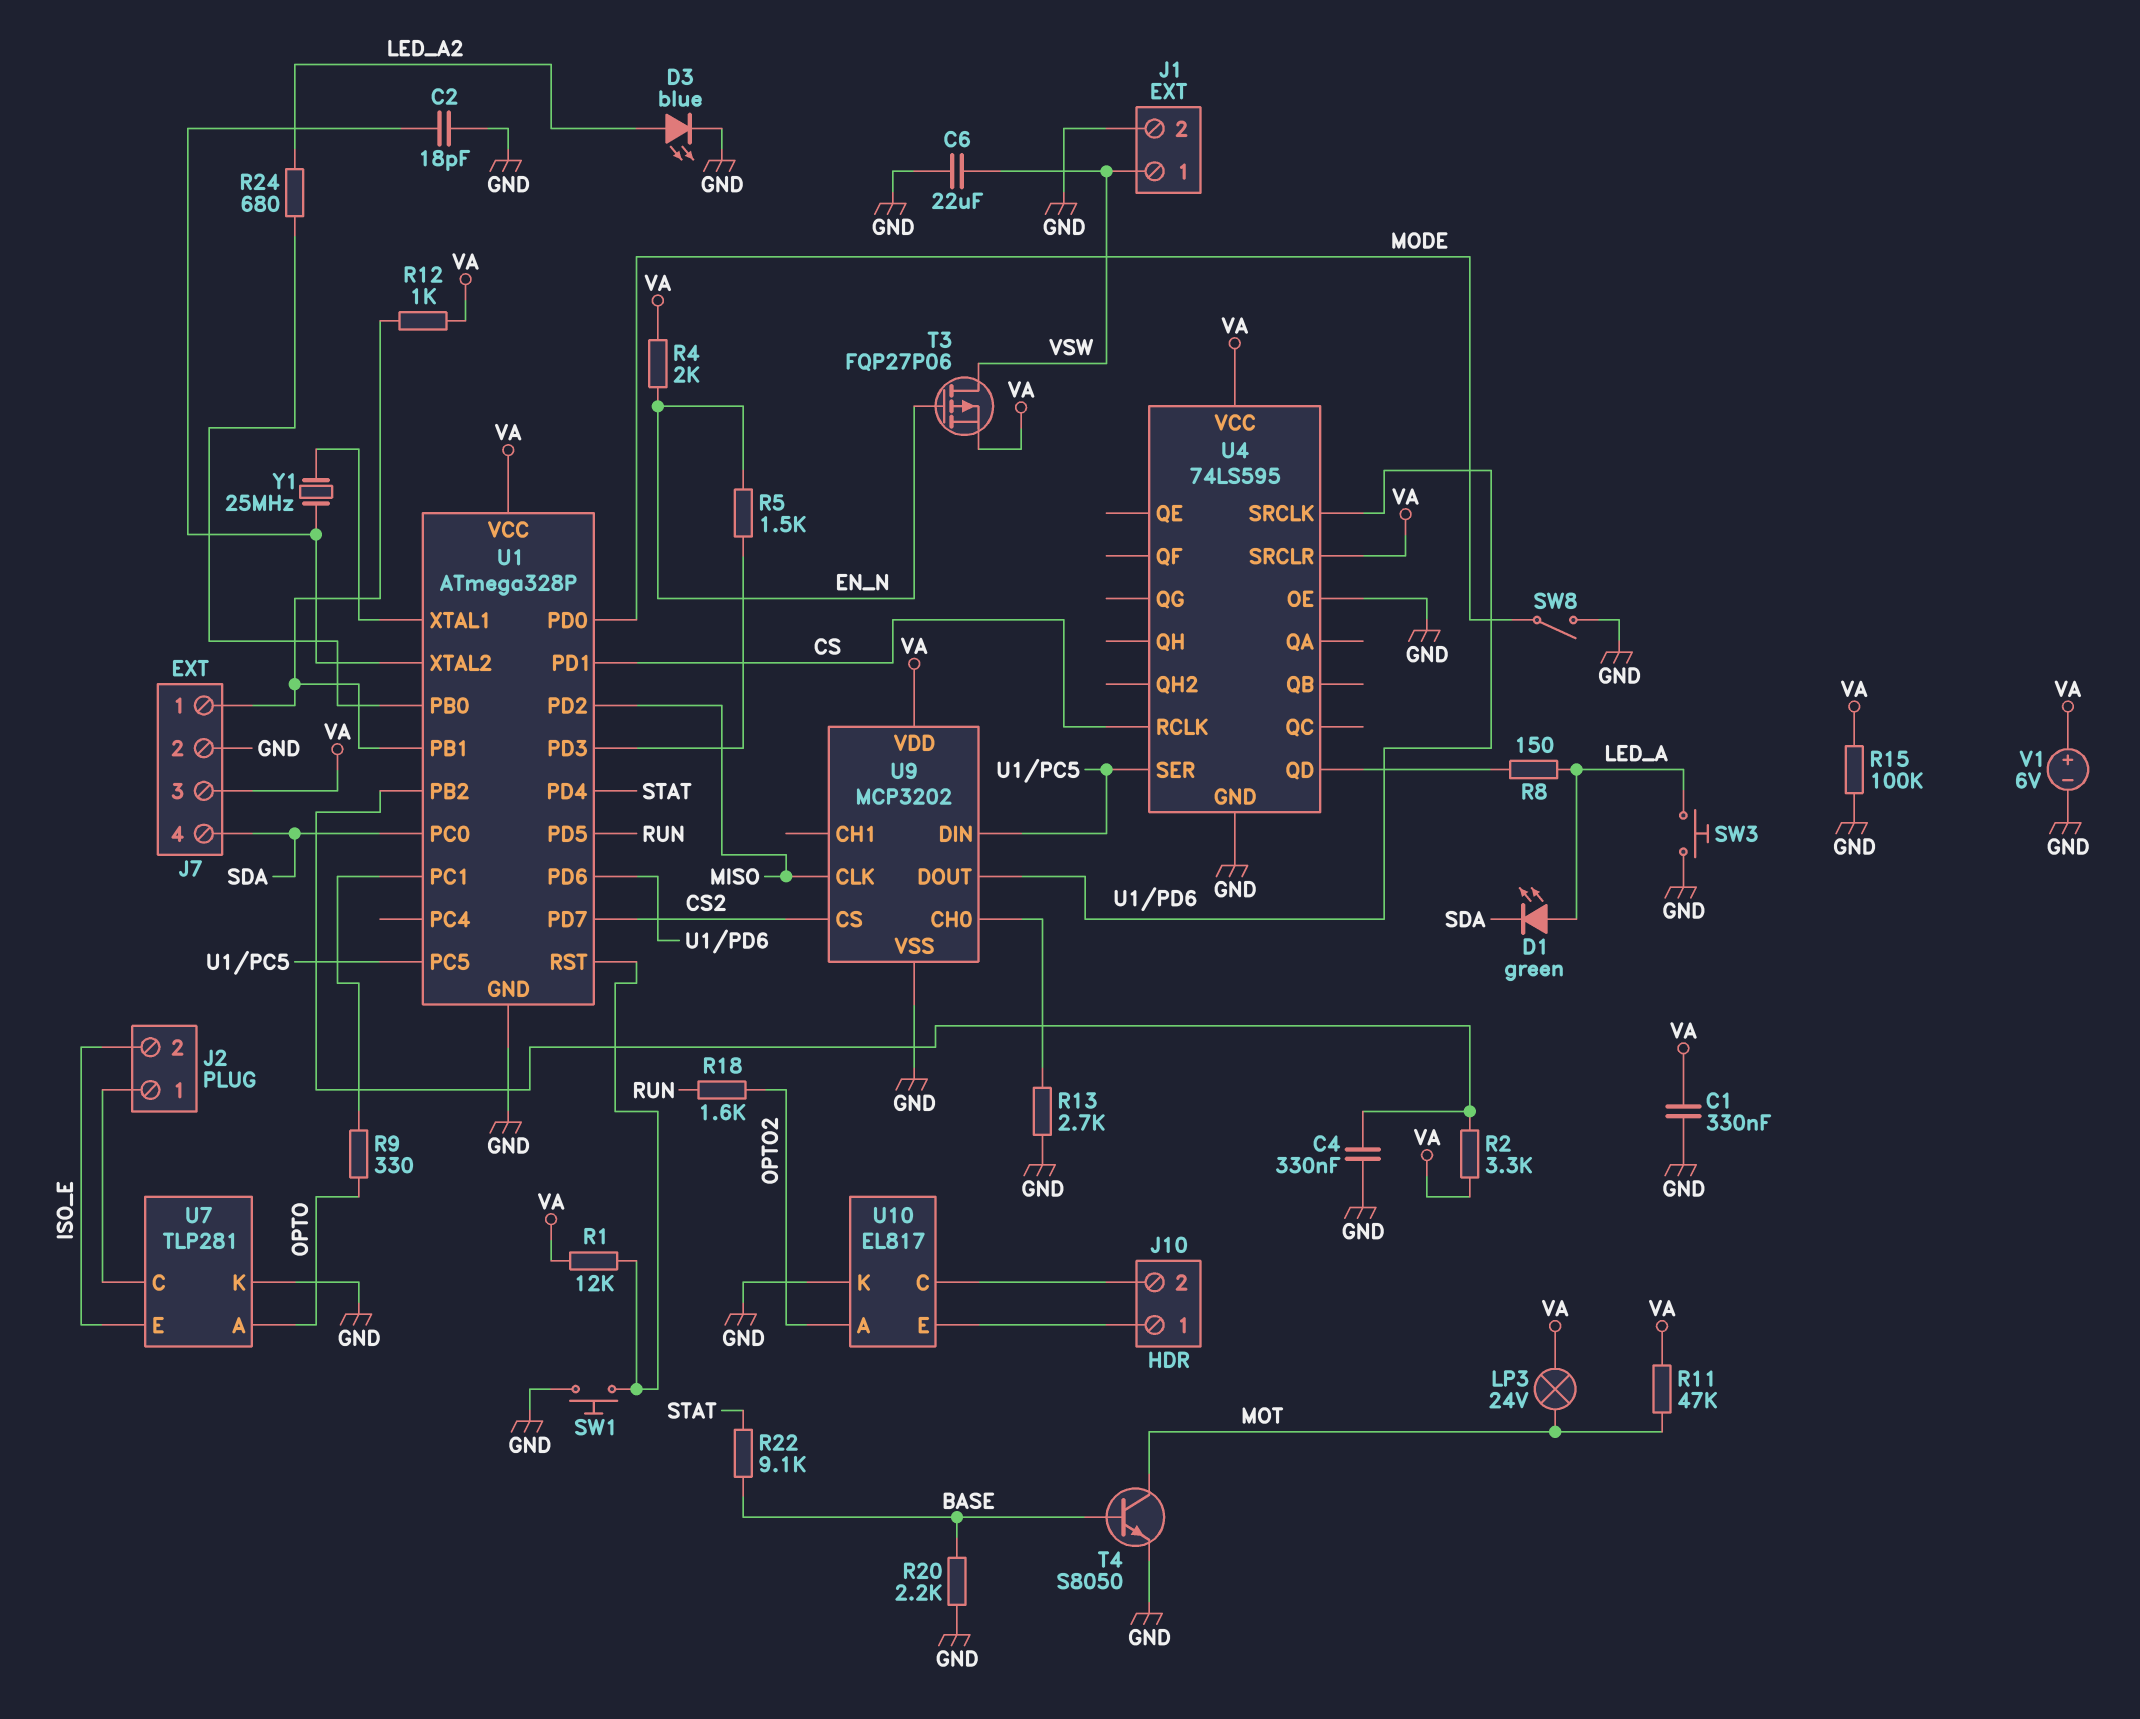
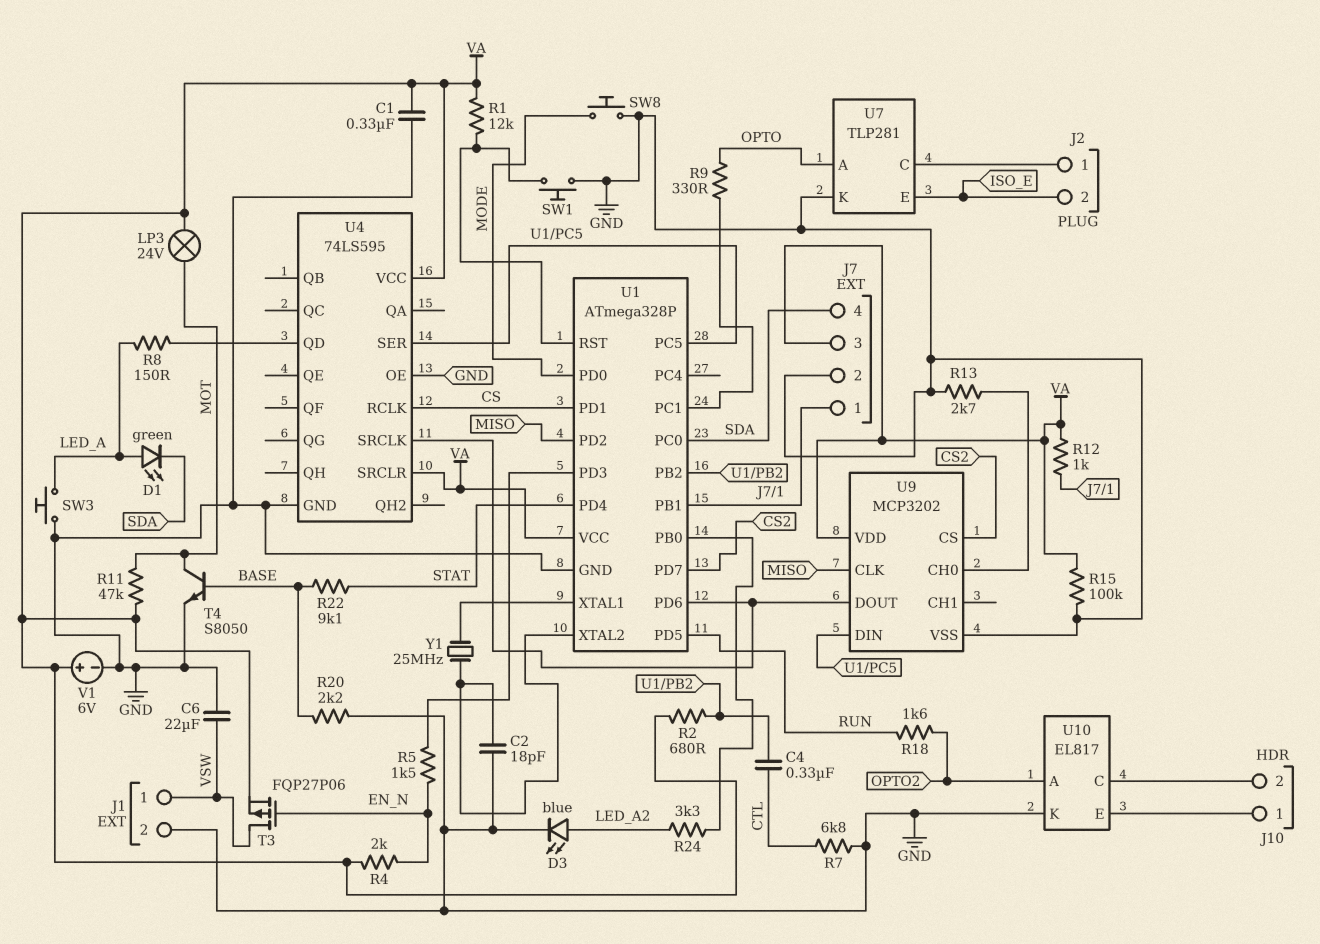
C4: 330nF (GND, U1/PB2) -> 330nF (CTL, U1/PB2)
R2: 3.3k (U1/PB2, VA) -> 680 (U1/PB2, VA)
R7: none -> 6.8k (CTL, GND)
R24: 680 (LED_A2, U1/PB0) -> 3.3k (LED_A2, U1/PB0)
SW8: switch (GND, MODE) -> button (GND, MODE)

